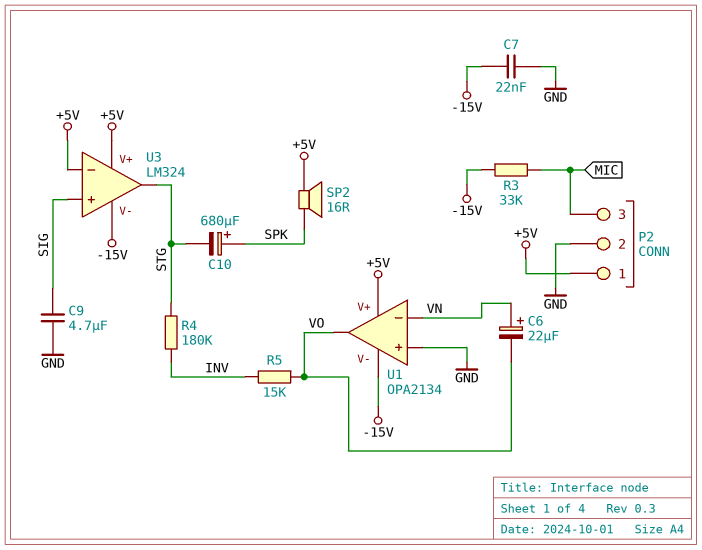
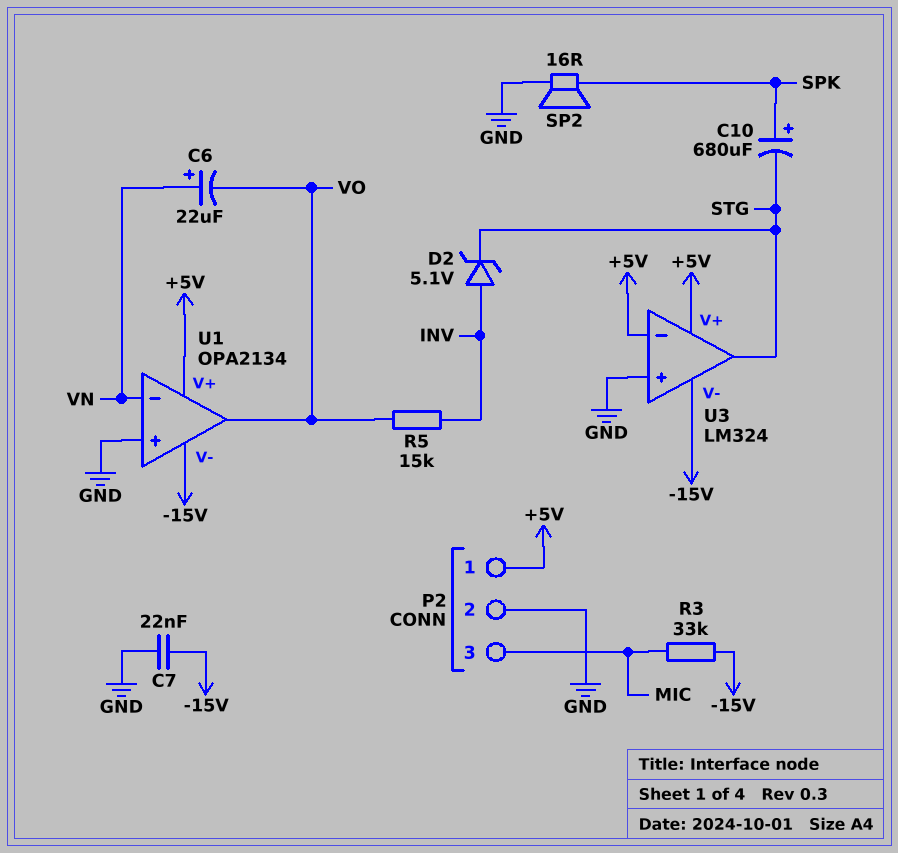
C9: 4.7uF (GND, SIG) -> none
D2: none -> zener 5.1V (A INV, K STG)
R4: 180k (INV, STG) -> none
SP2: speaker 16R (+5V, SPK) -> speaker 16R (GND, SPK)
U3 pin in+: SIG -> GND

